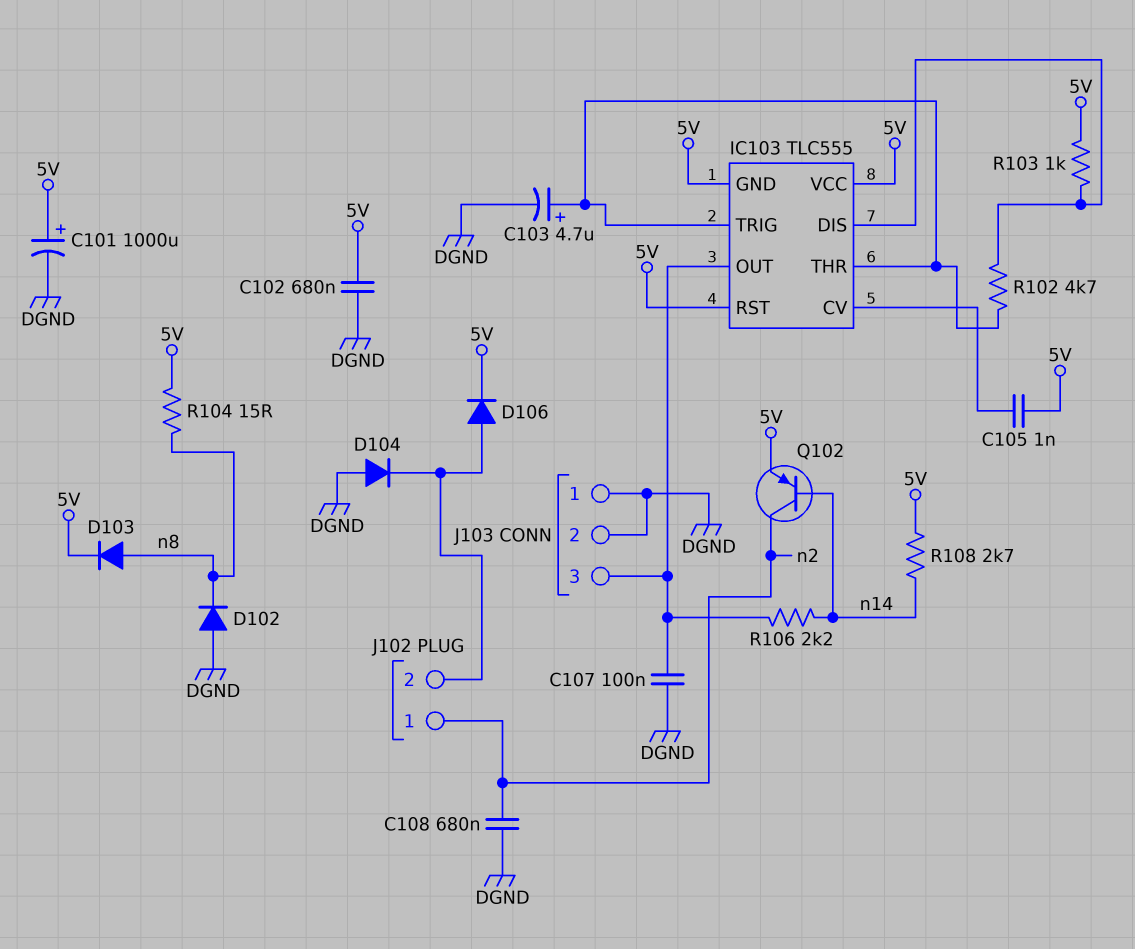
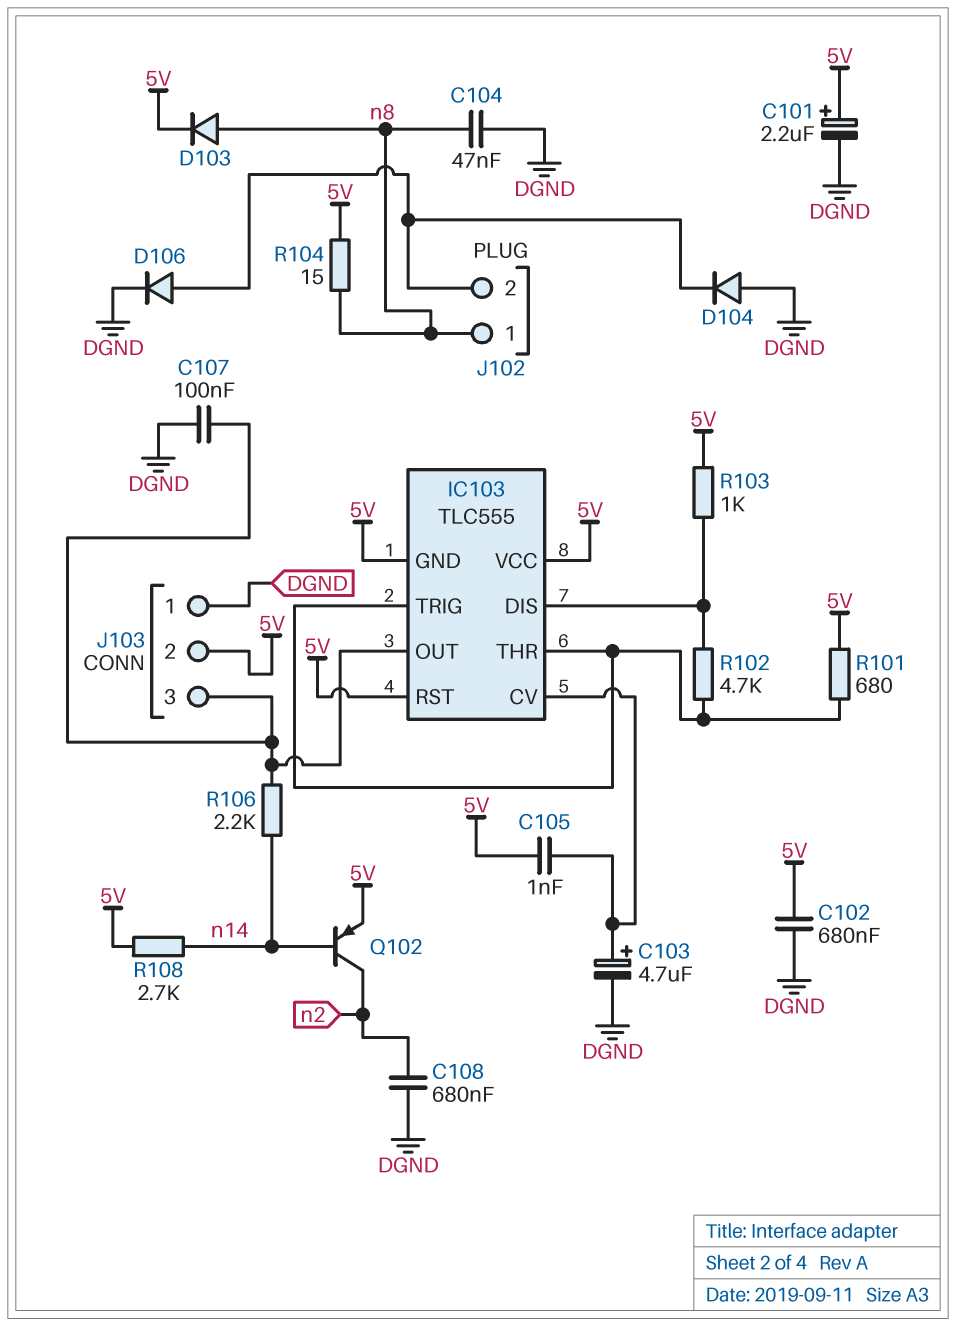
C101: 1000uF (plus 5V, minus DGND) -> 2.2uF (plus 5V, minus DGND)
C103: 4.7uF (plus IC103/THR, minus DGND) -> 4.7uF (plus IC103/CV, minus DGND)
C104: none -> 47nF (DGND, n8)
D102: diode (A DGND, K n8) -> none
D106: diode (A J102/2, K 5V) -> diode (A J102/2, K DGND)
J102 pin 1: n2 -> n8
J103 pin 2: DGND -> 5V
R101: none -> 680 (5V, IC103/THR)

